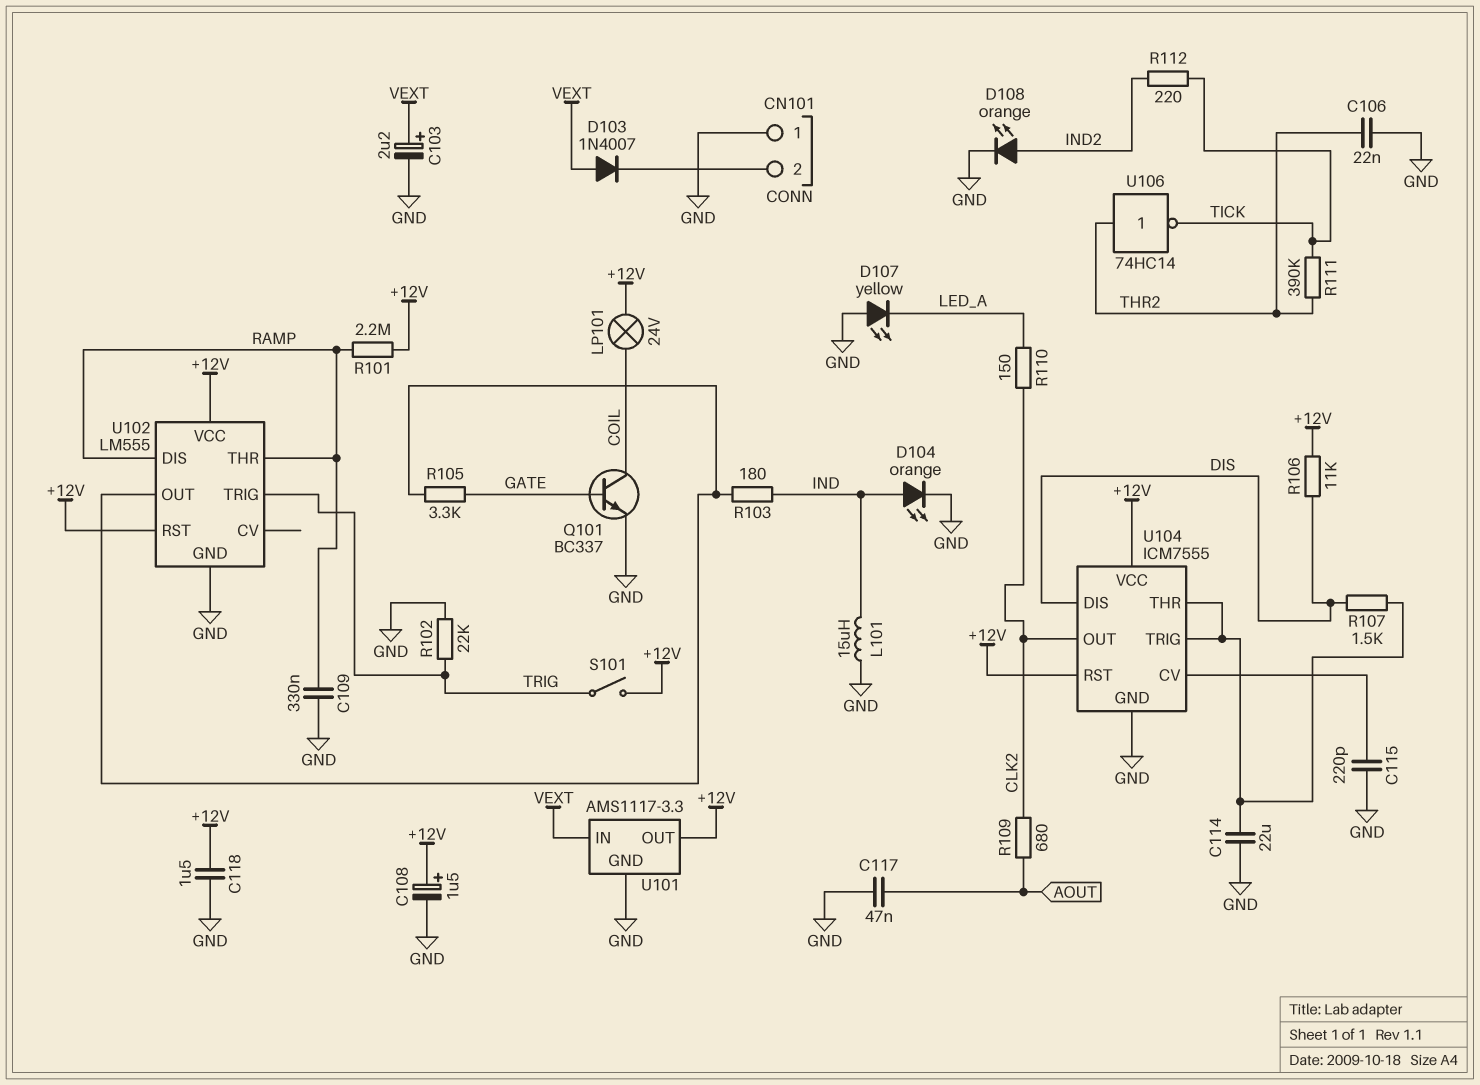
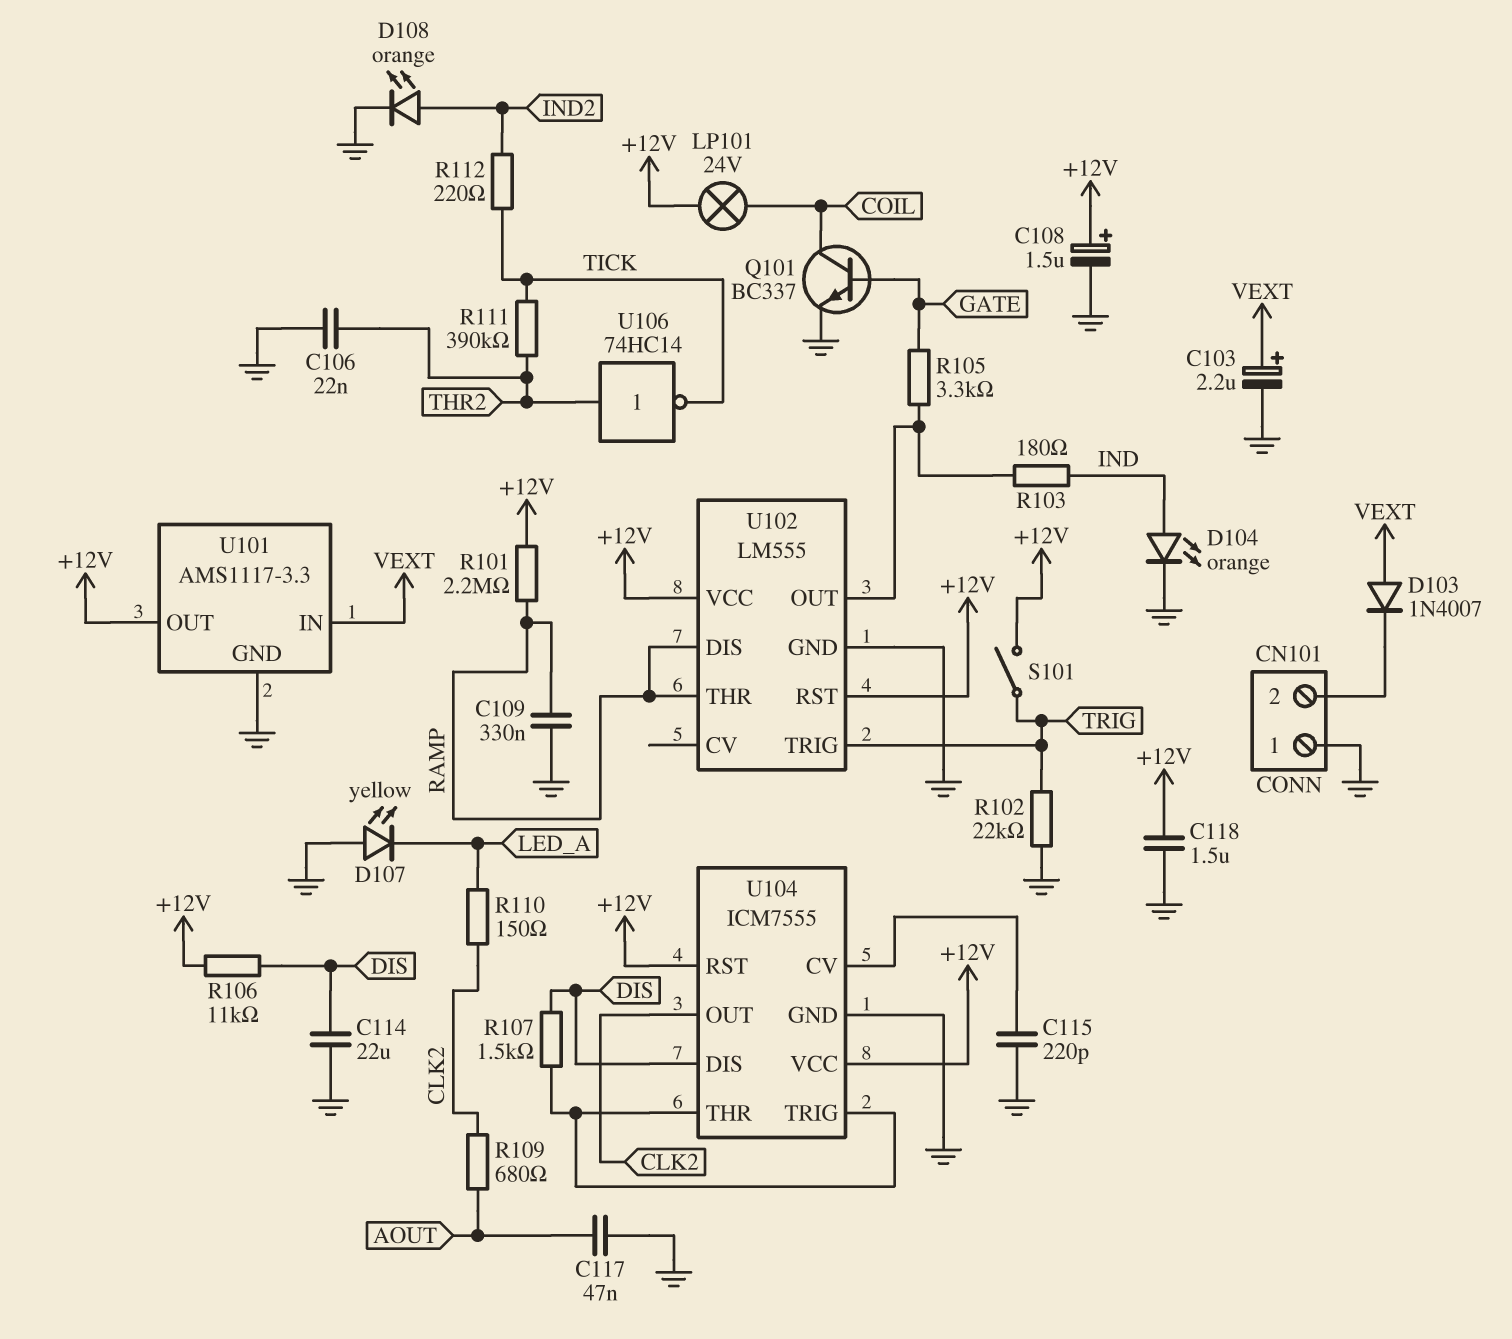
C114: 22uF (GND, U104/THR) -> 22uF (DIS, GND)
L101: 15uH (GND, IND) -> none

